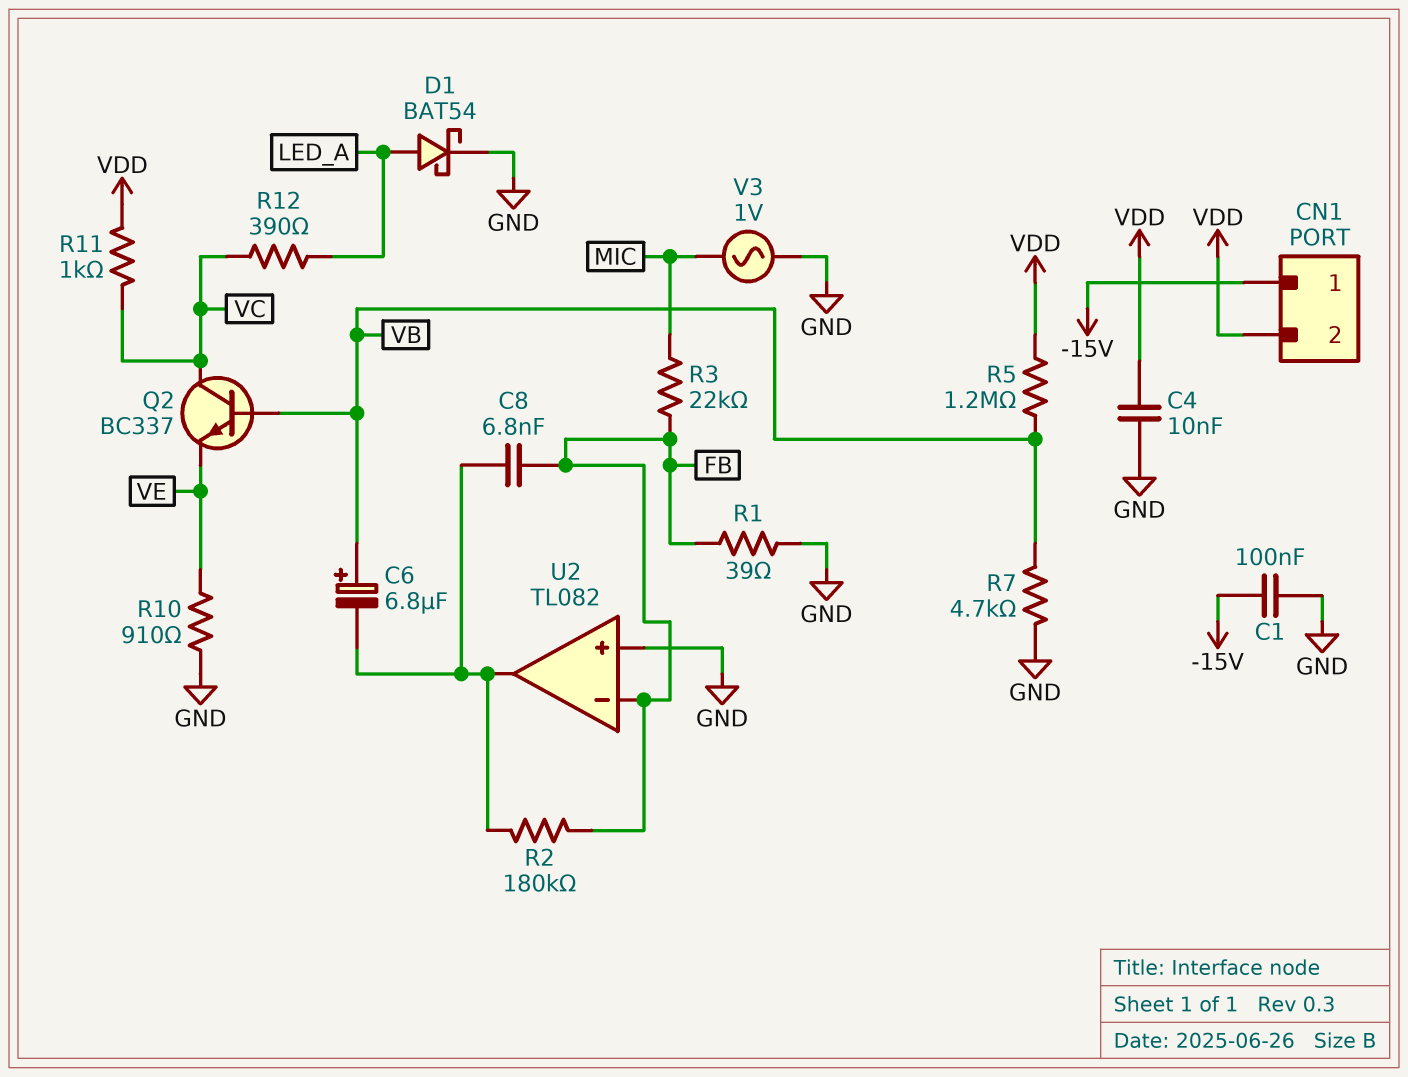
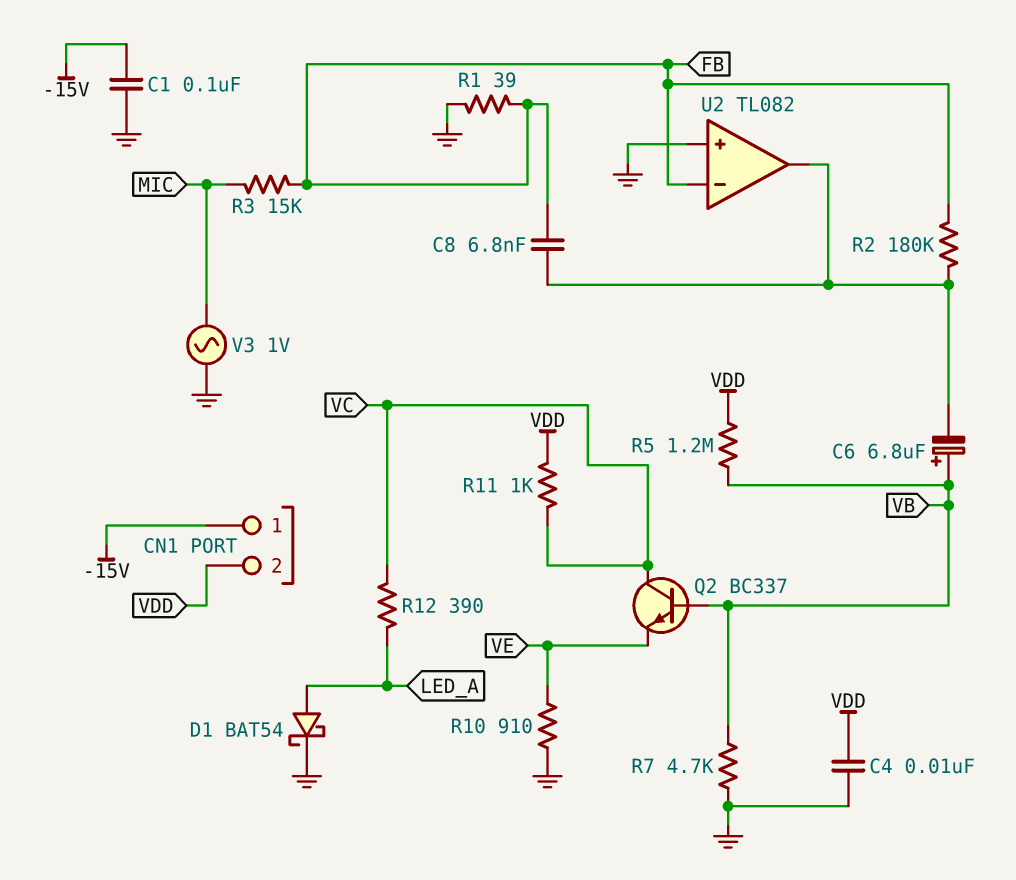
R3: 22k (FB, MIC) -> 15k (FB, MIC)

